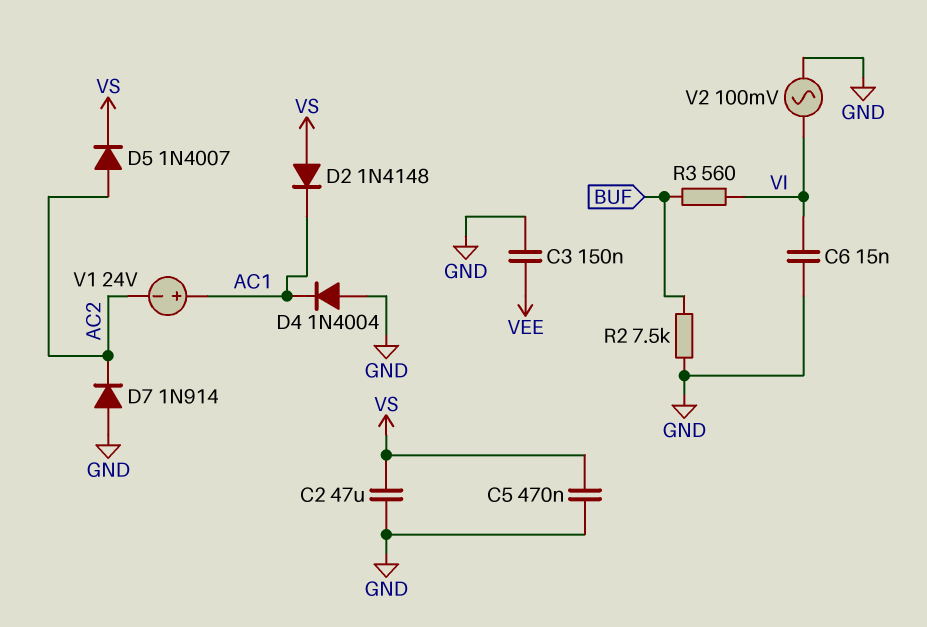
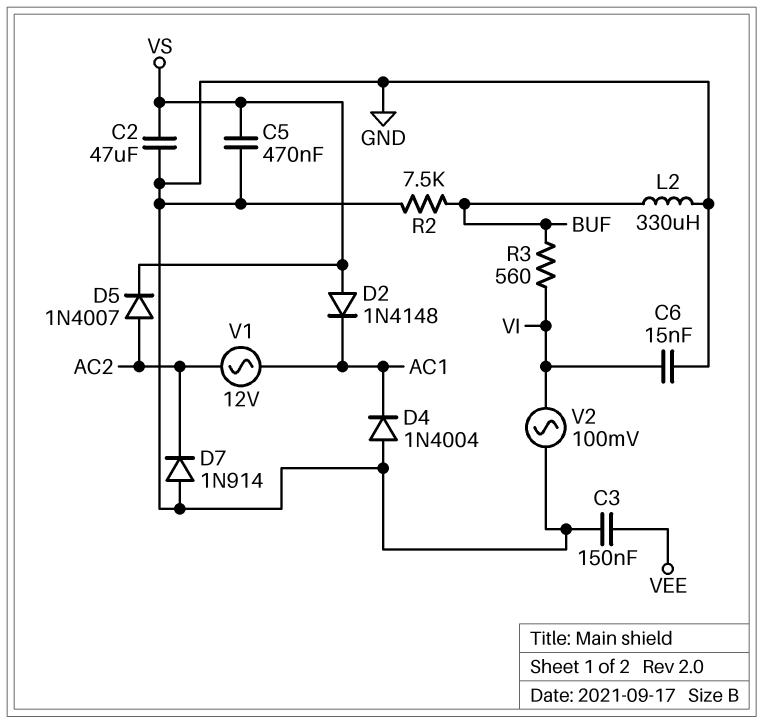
L2: none -> 330uH (BUF, GND)
V1: 24V (plus AC1, minus AC2) -> AC 12V (AC1, AC2)

